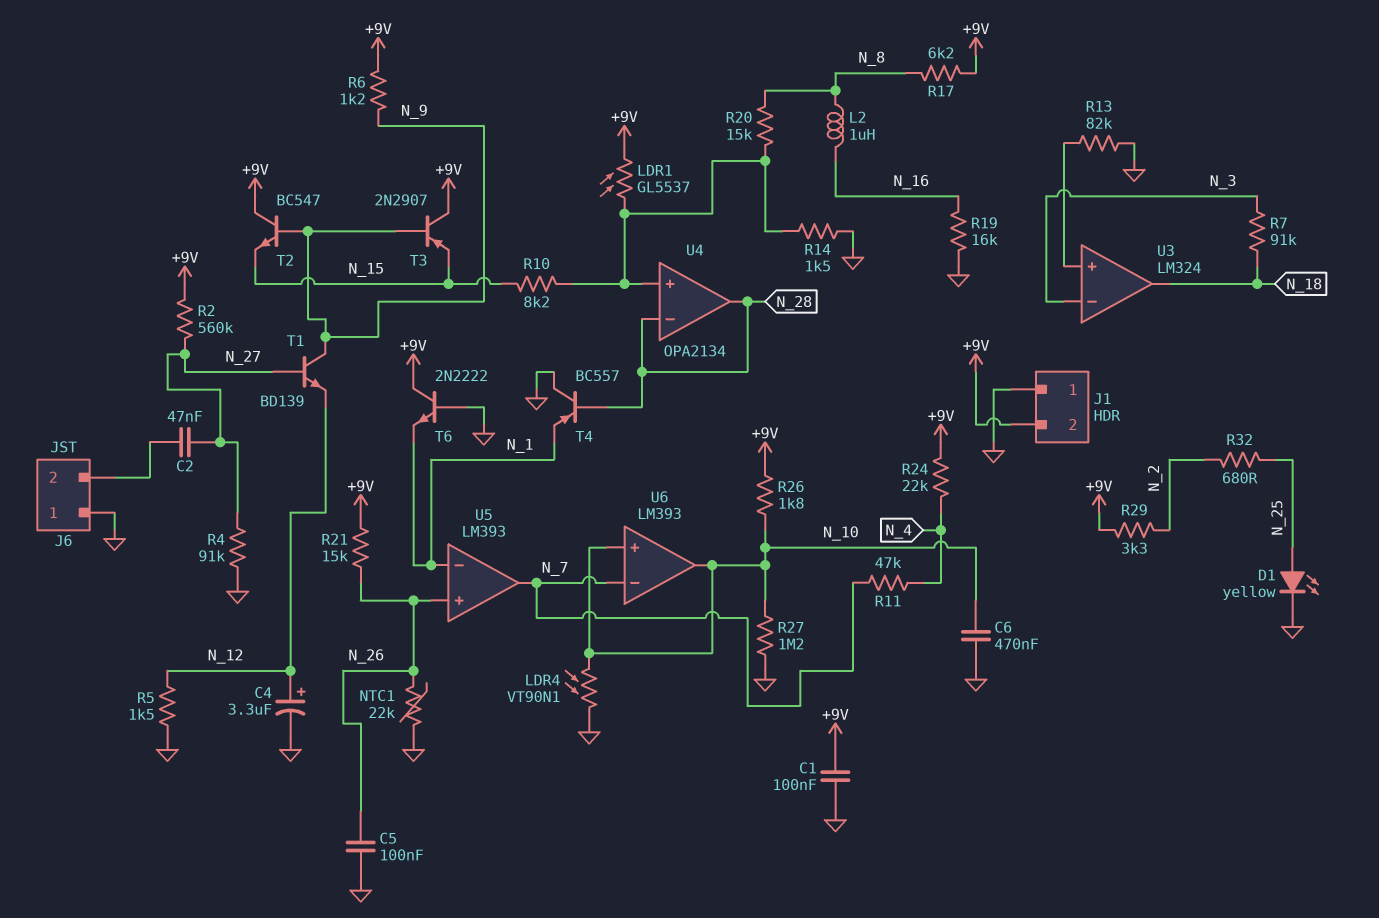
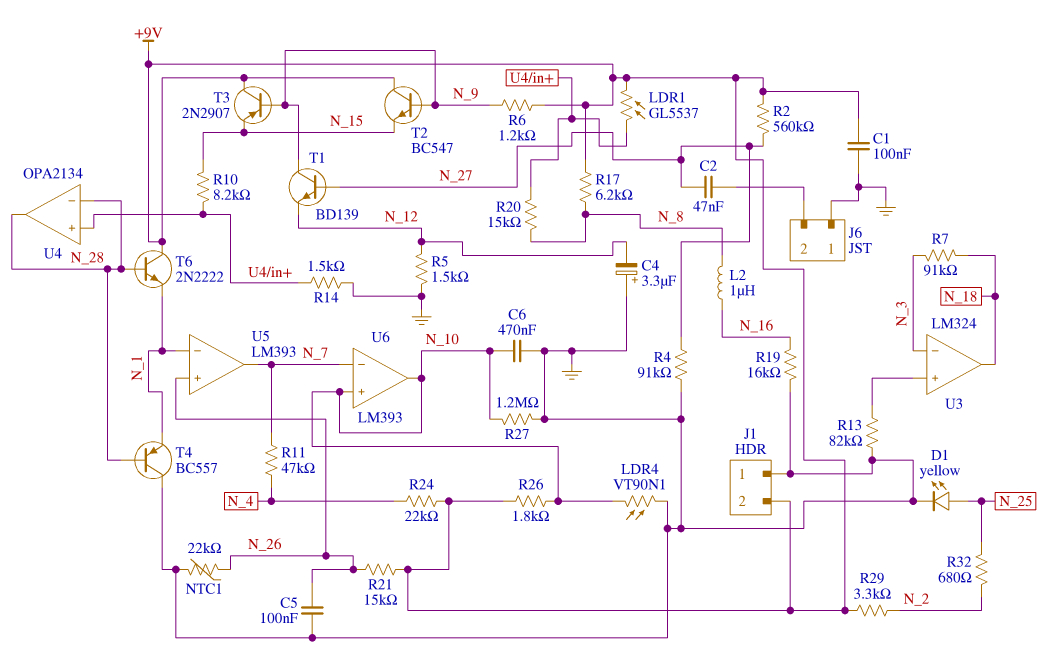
C4: 3.3uF (plus N_12, minus GND) -> 3.3uF (plus GND, minus N_12)
T6: NPN 2N2222 (B GND, C +9V, E N_1) -> NPN 2N2222 (B N_28, C +9V, E N_1)

